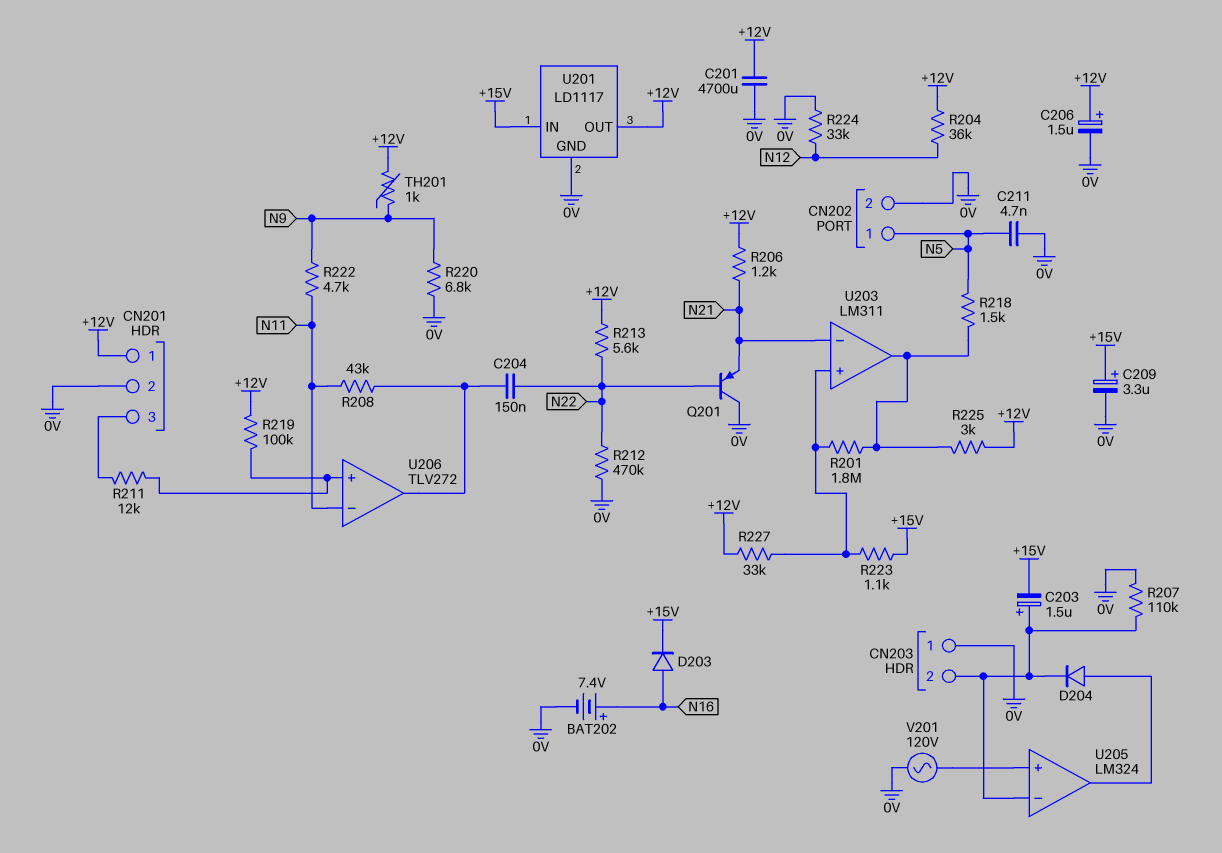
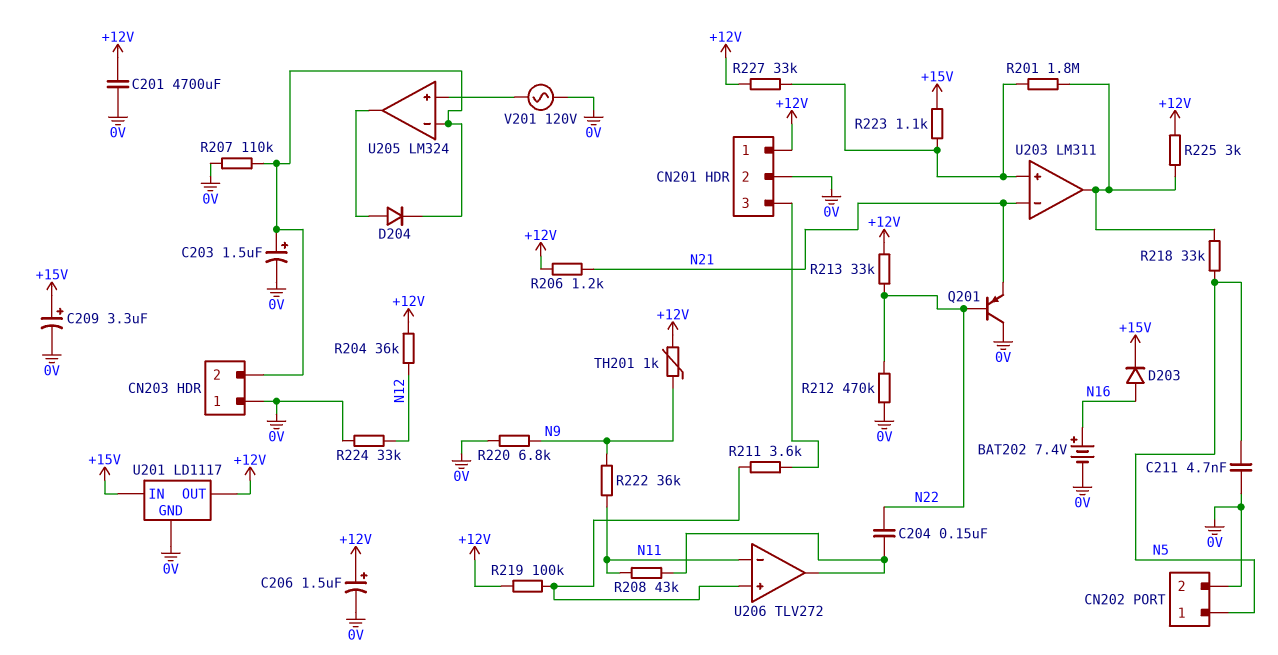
C203: 1.5uF (plus CN203/2, minus +15V) -> 1.5uF (plus CN203/2, minus 0V)
R211: 12k (CN201/3, U206/in+) -> 3.6k (CN201/3, U206/in+)
R213: 5.6k (+12V, N22) -> 33k (+12V, N22)
R218: 1.5k (N5, U203/out) -> 33k (N5, U203/out)
R222: 4.7k (N9, N11) -> 36k (N9, N11)

